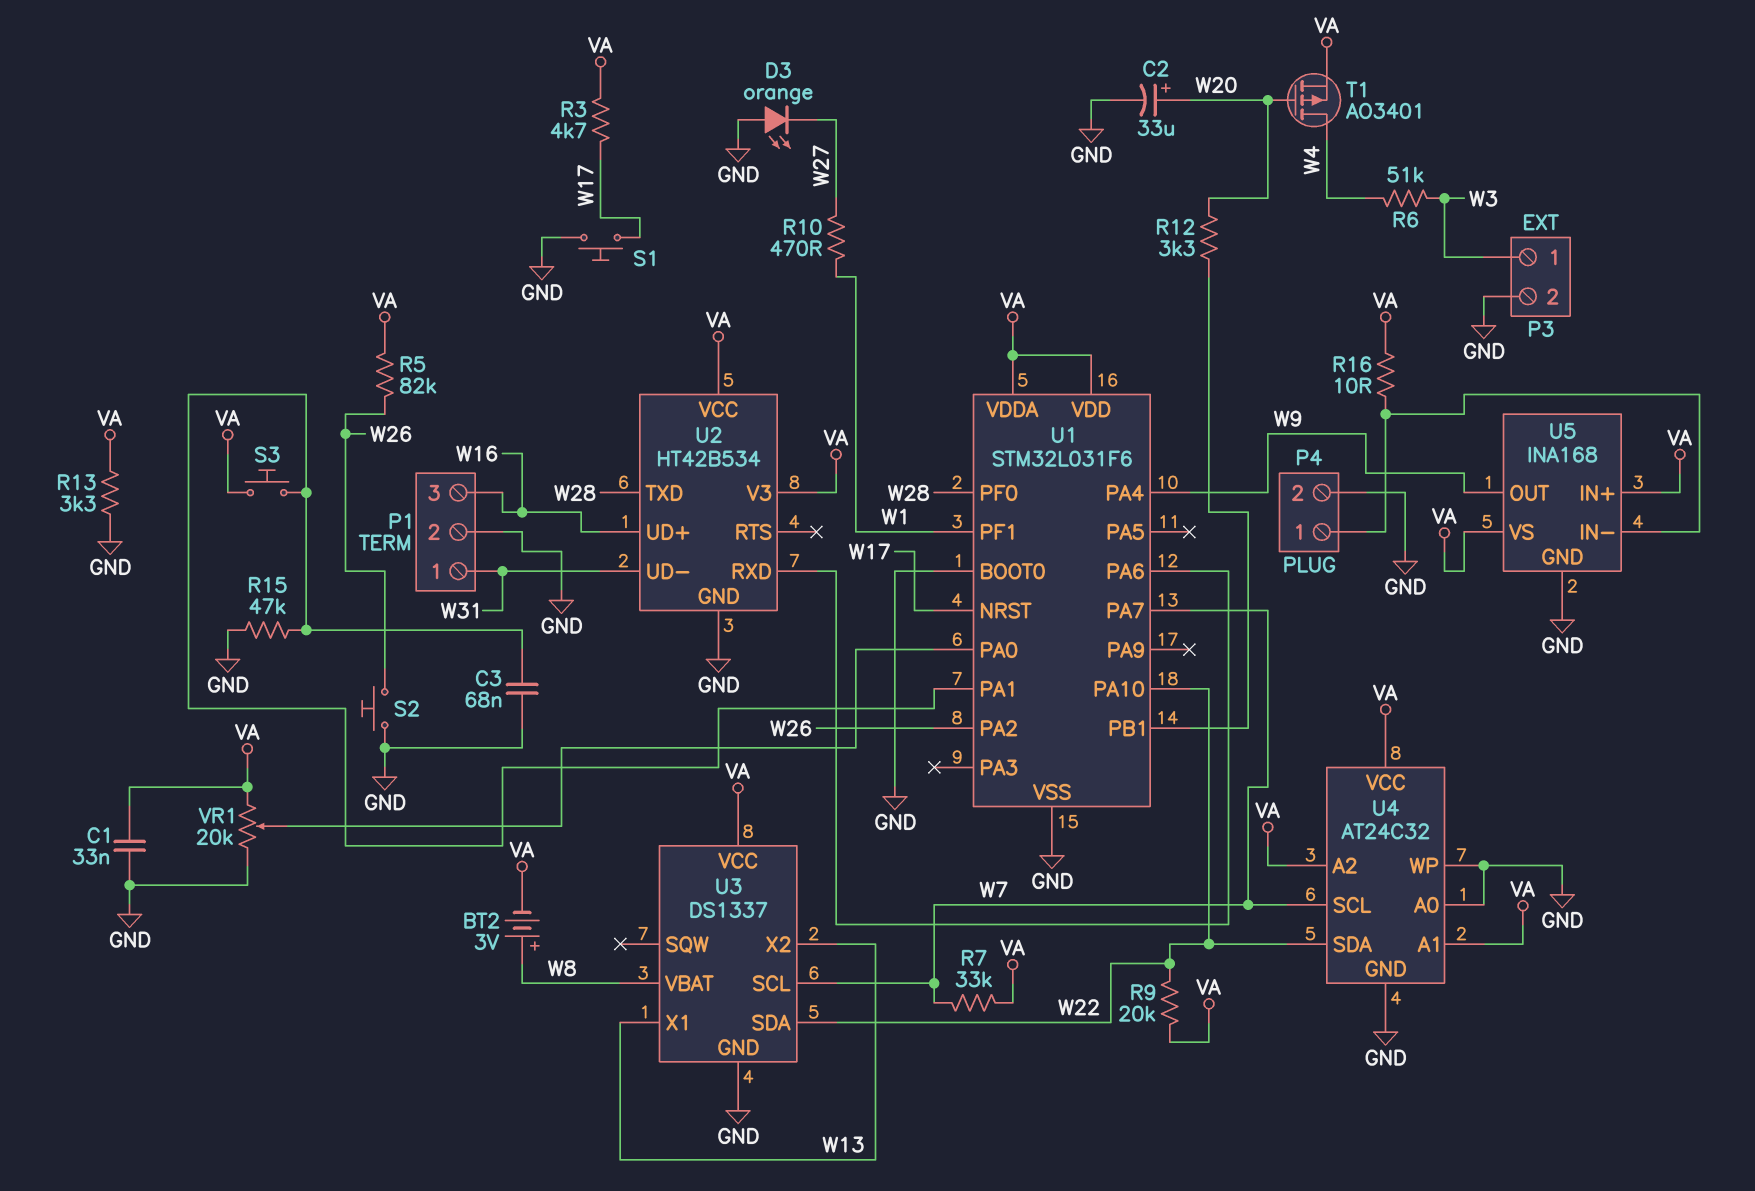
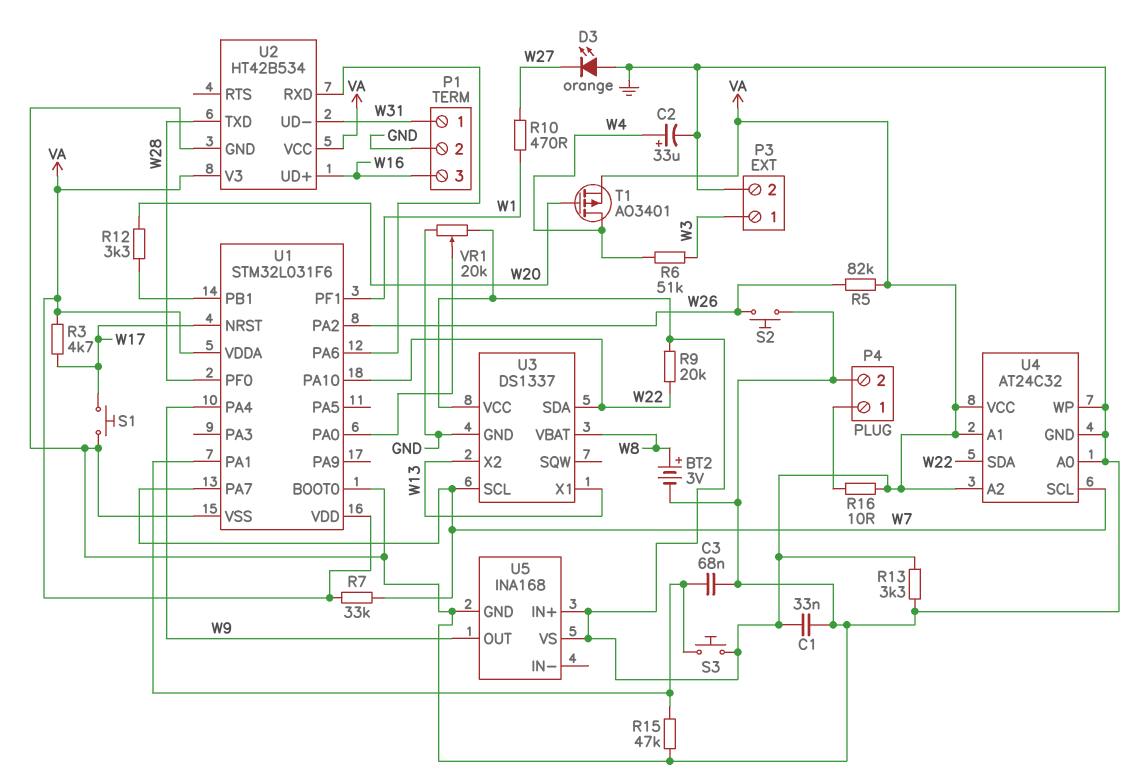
BT2: 3V (plus W8, minus VA) -> 3V (plus W8, minus GND)
C2: 33uF (plus W20, minus GND) -> 33uF (plus W4, minus GND)
U5 pin IN-: P4/1 -> none

